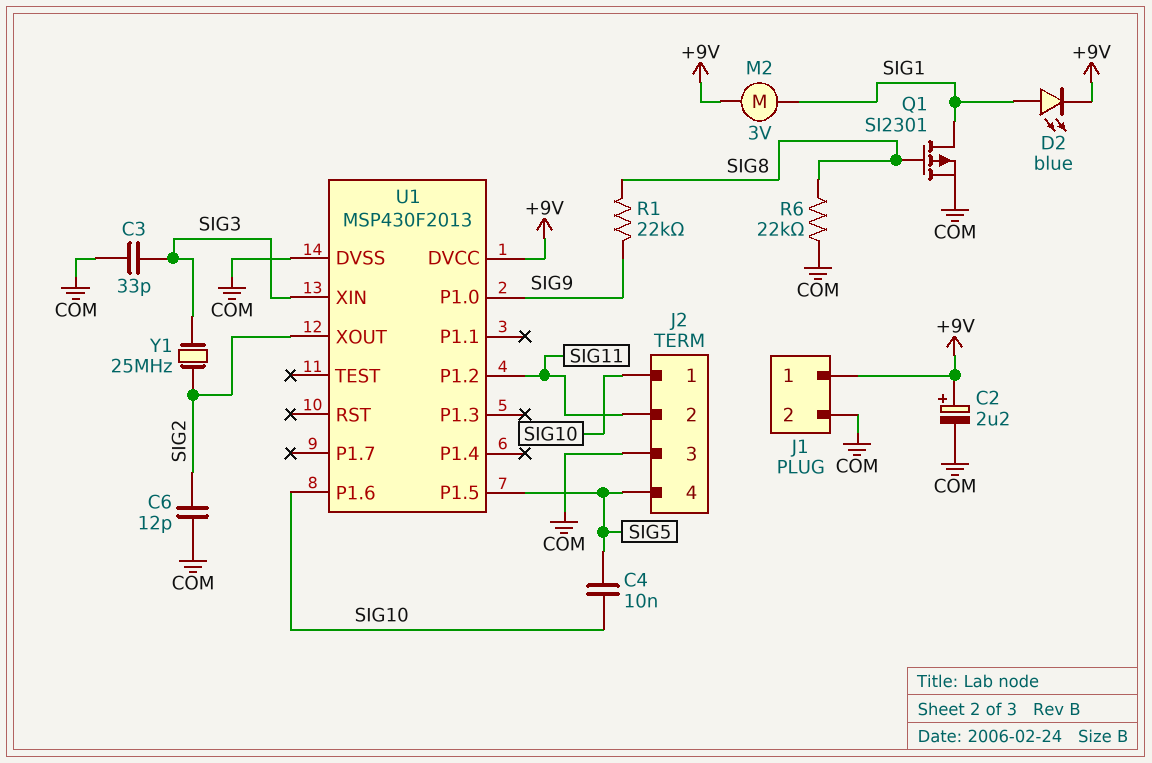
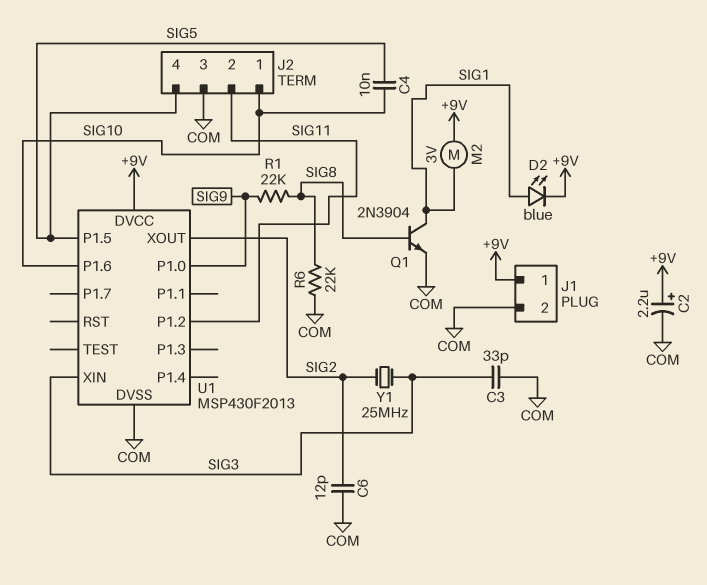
Q1: PMOS SI2301 (G SIG8, D SIG1, S COM) -> NPN 2N3904 (B SIG8, C SIG1, E COM)

